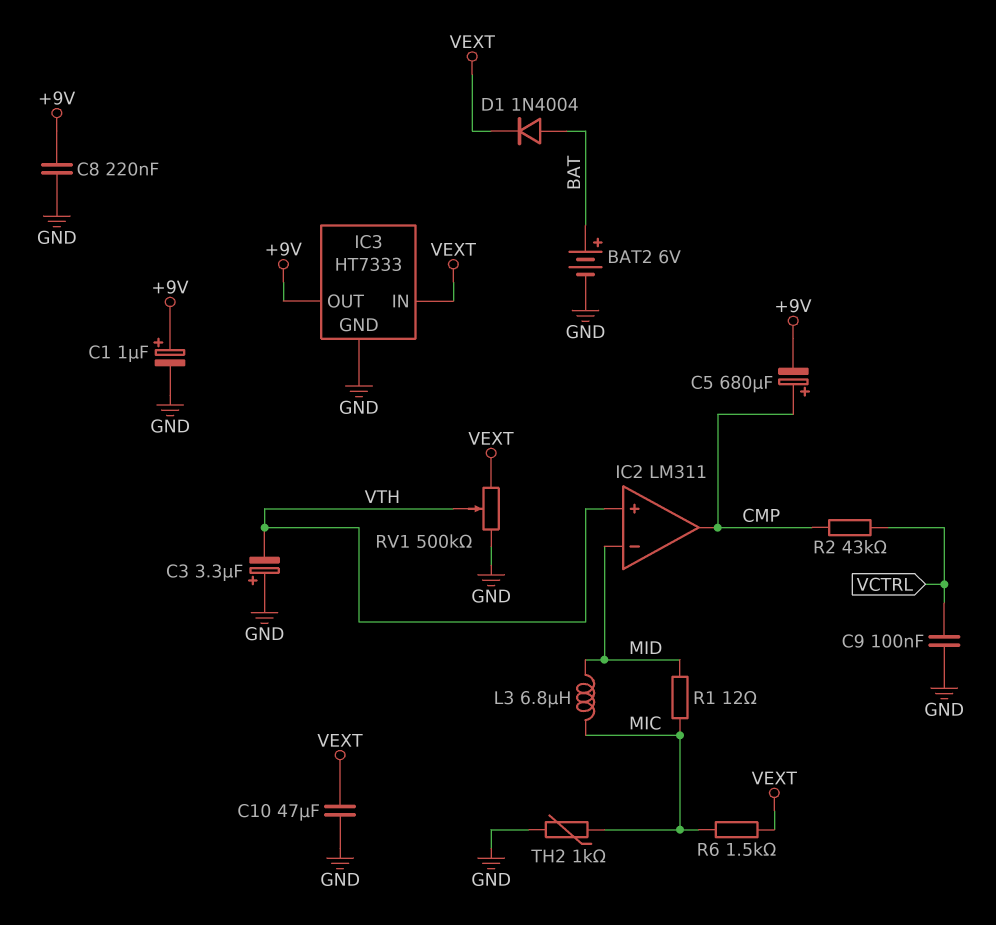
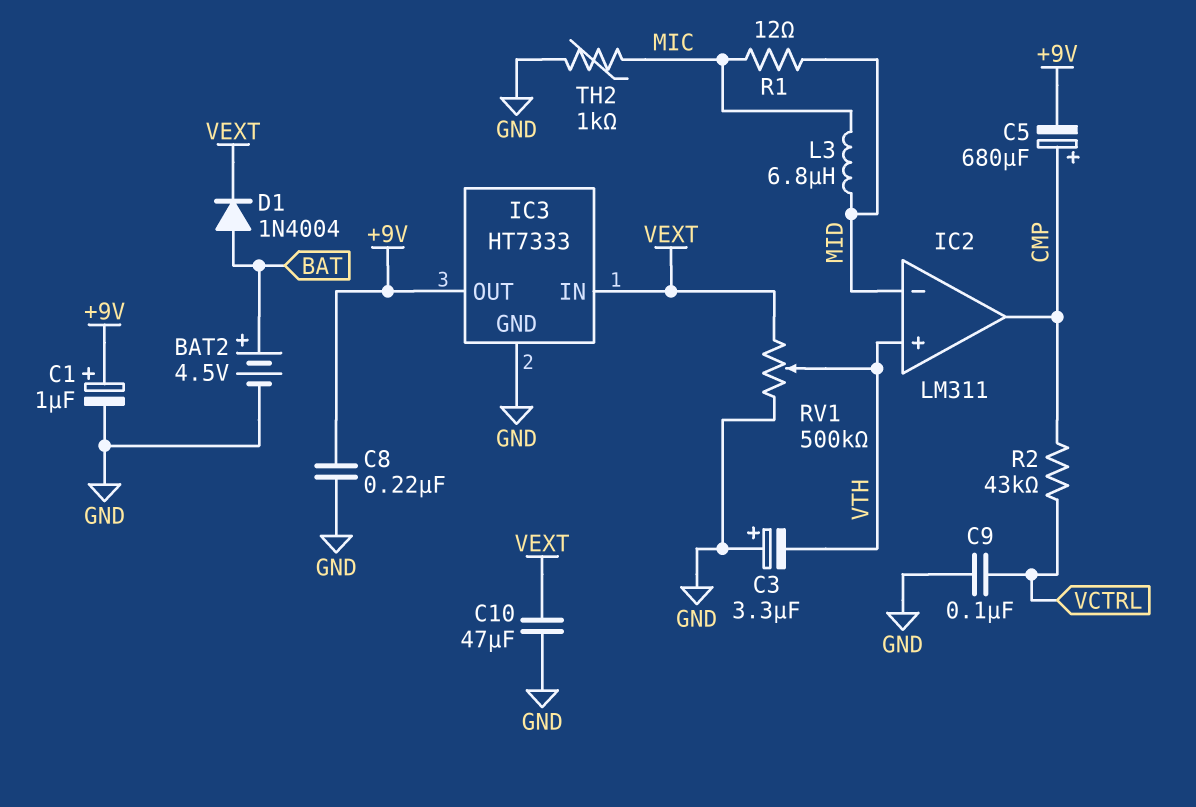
BAT2: 6V (plus BAT, minus GND) -> 4.5V (plus BAT, minus GND)
R6: 1.5k (MIC, VEXT) -> none

